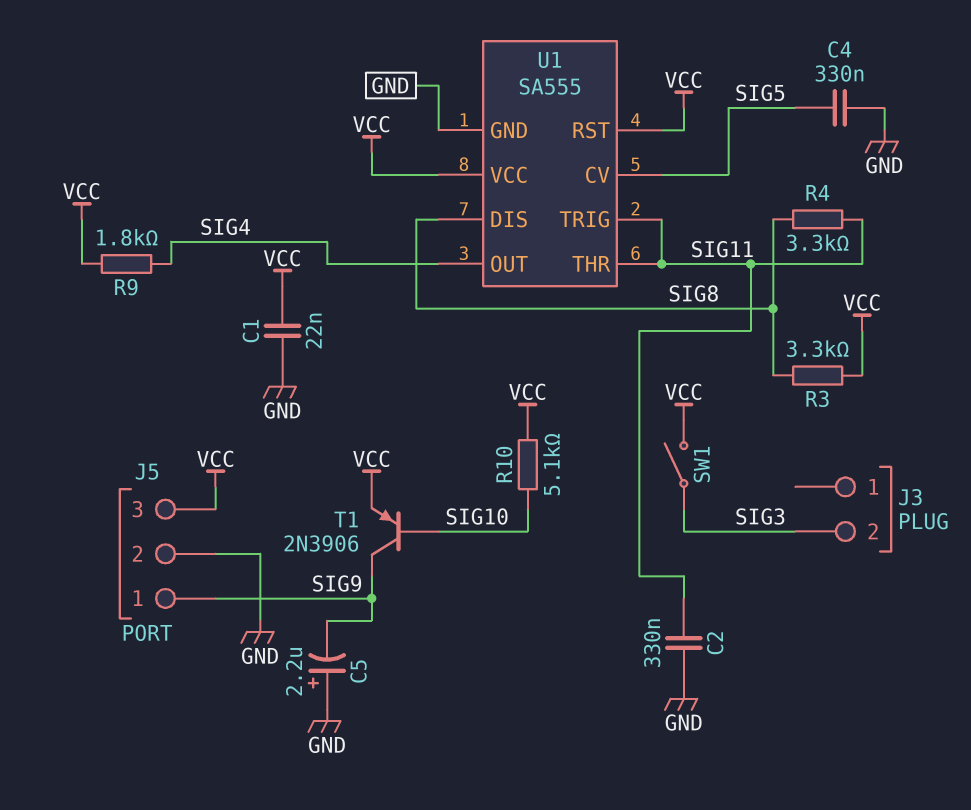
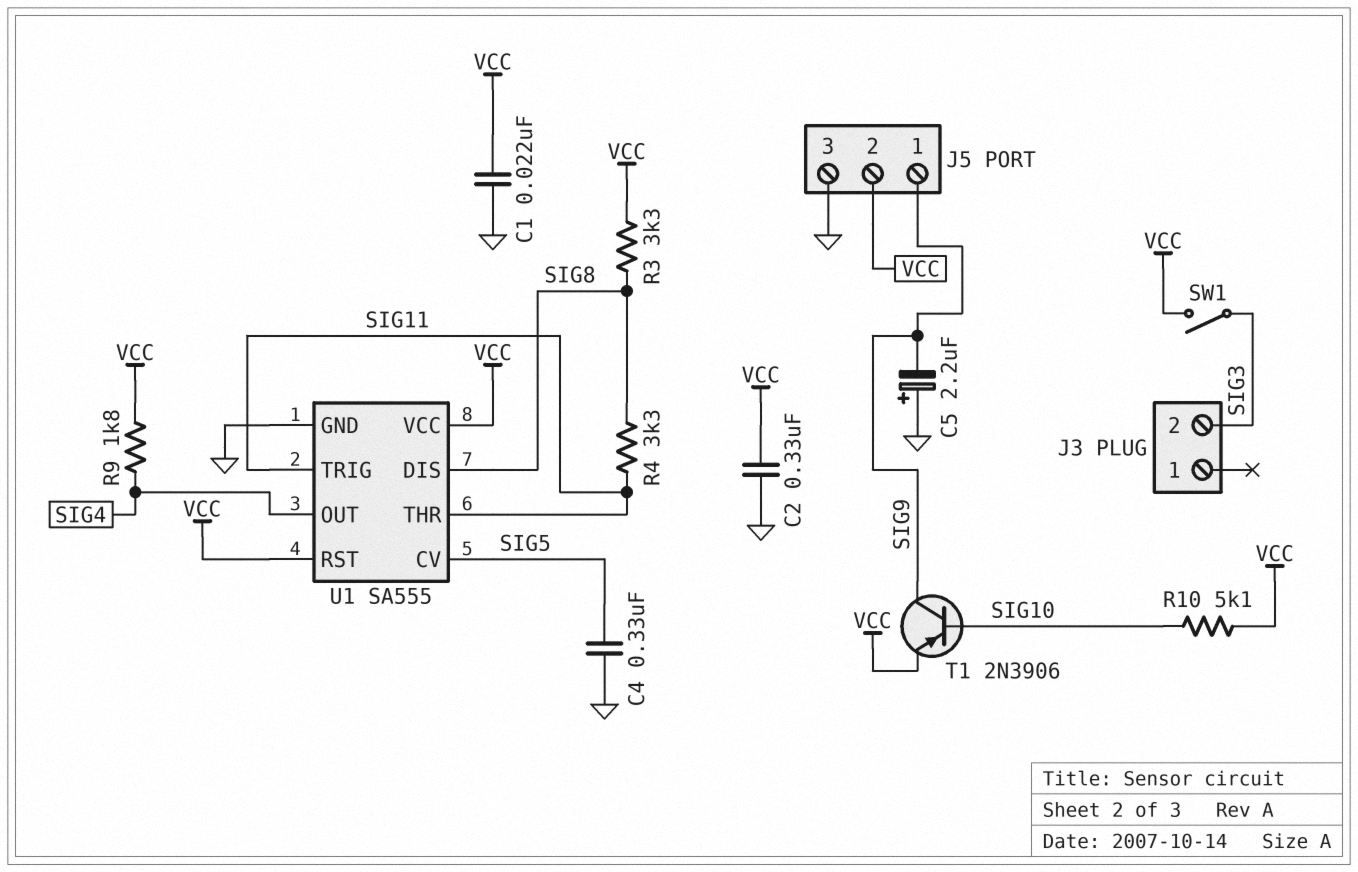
C2: 330nF (GND, SIG11) -> 330nF (GND, VCC)
J5 pin 2: GND -> VCC
J5 pin 3: VCC -> GND

